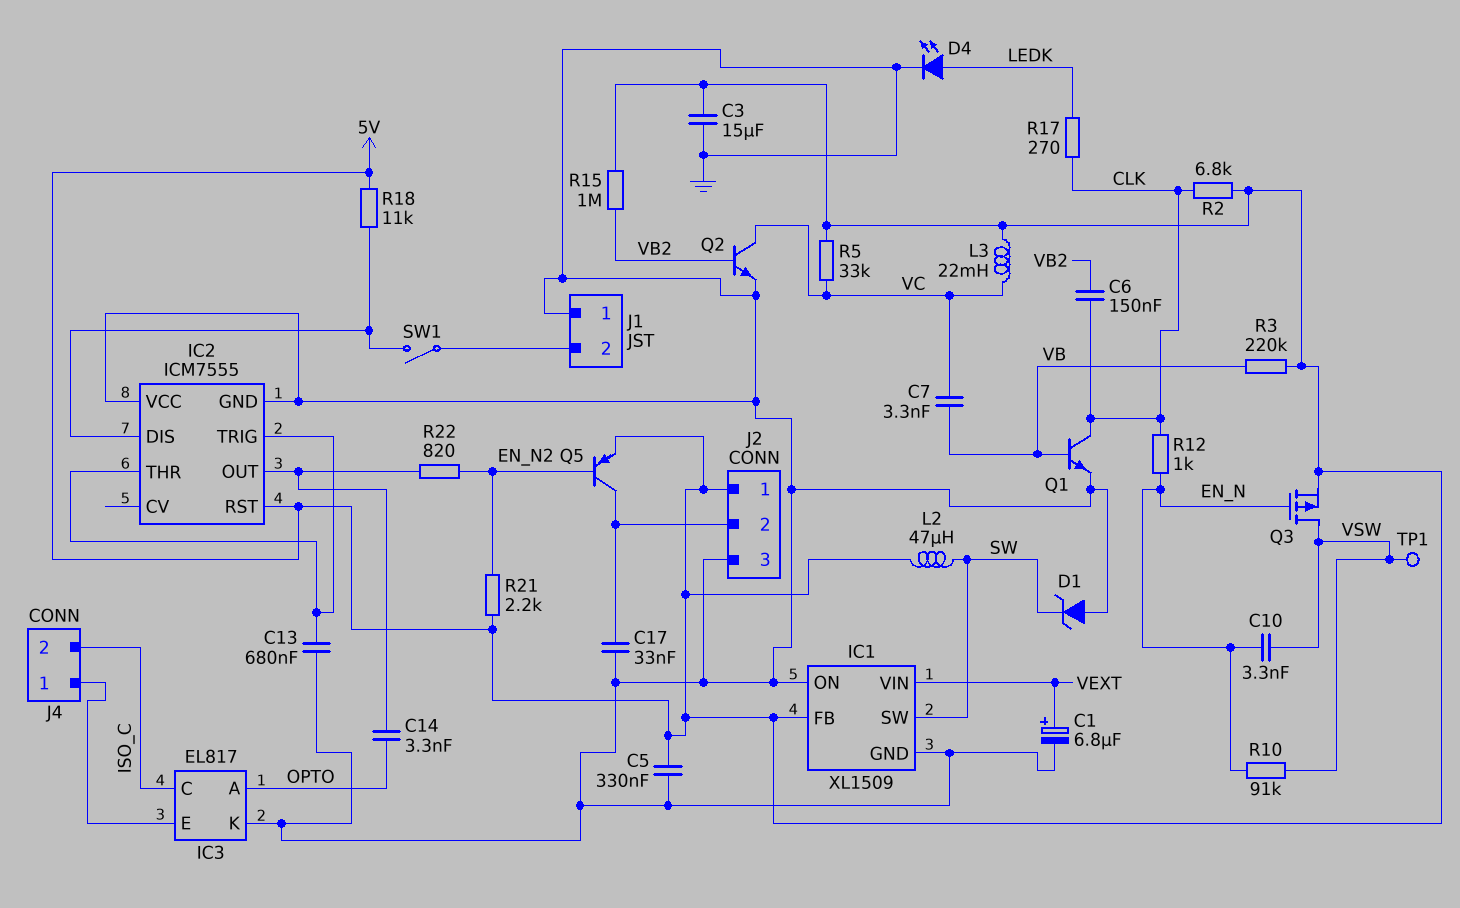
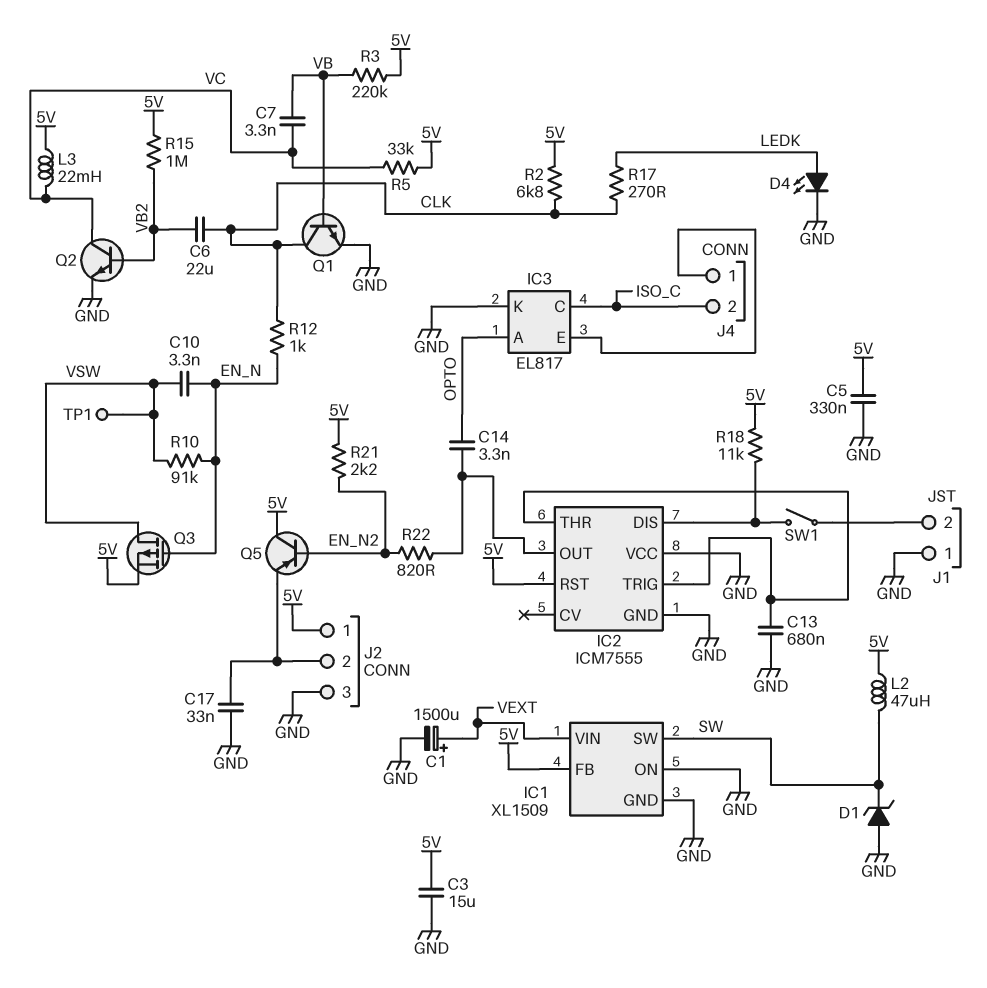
C1: 6.8uF (plus VEXT, minus GND) -> 1500uF (plus VEXT, minus GND)
C6: 150nF (CLK, VB2) -> 22uF (CLK, VB2)
Q5: PNP (B EN_N2, C J2/2, E 5V) -> PNP (B EN_N2, C 5V, E J2/2)

